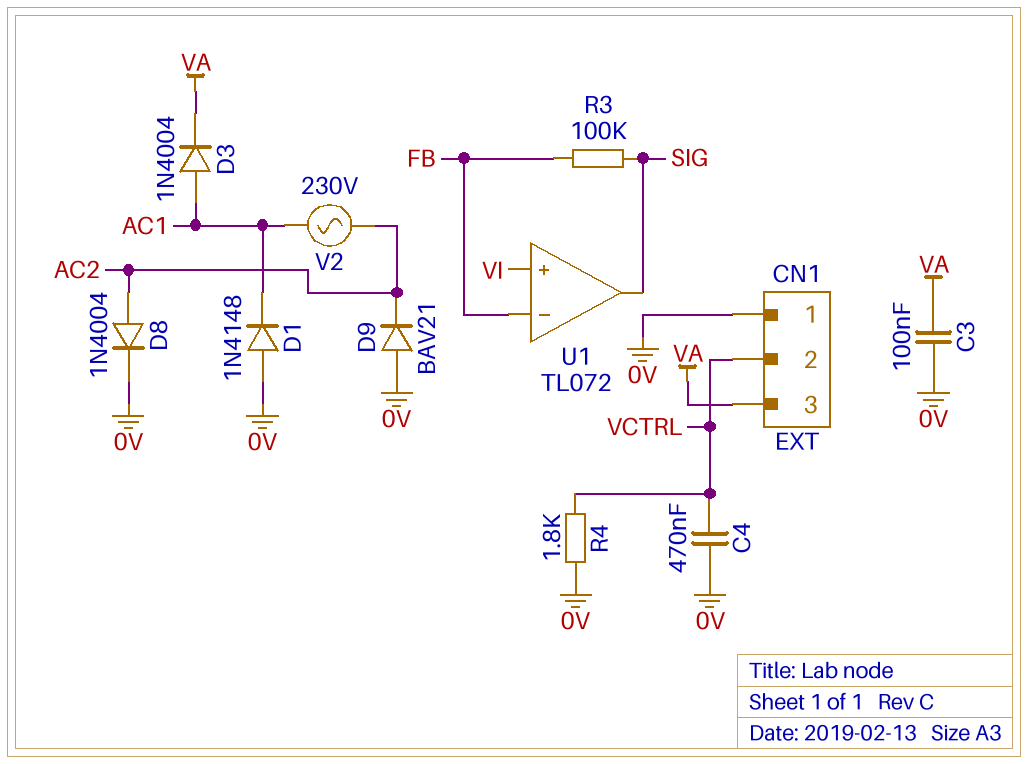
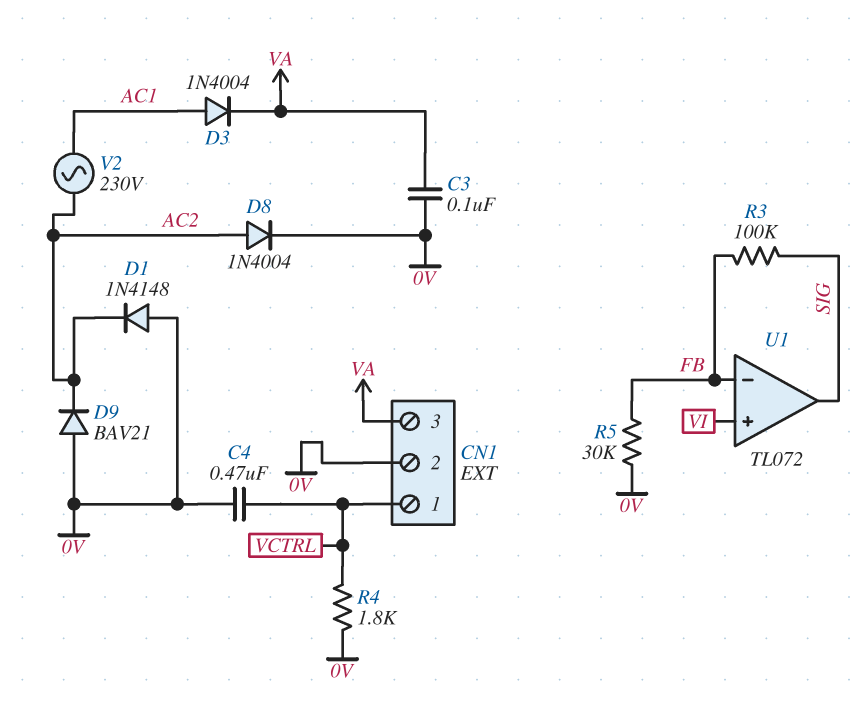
CN1 pin 1: 0V -> VCTRL
CN1 pin 2: VCTRL -> 0V
D1: diode 1N4148 (A 0V, K AC1) -> diode 1N4148 (A 0V, K AC2)
R5: none -> 30k (0V, FB)

